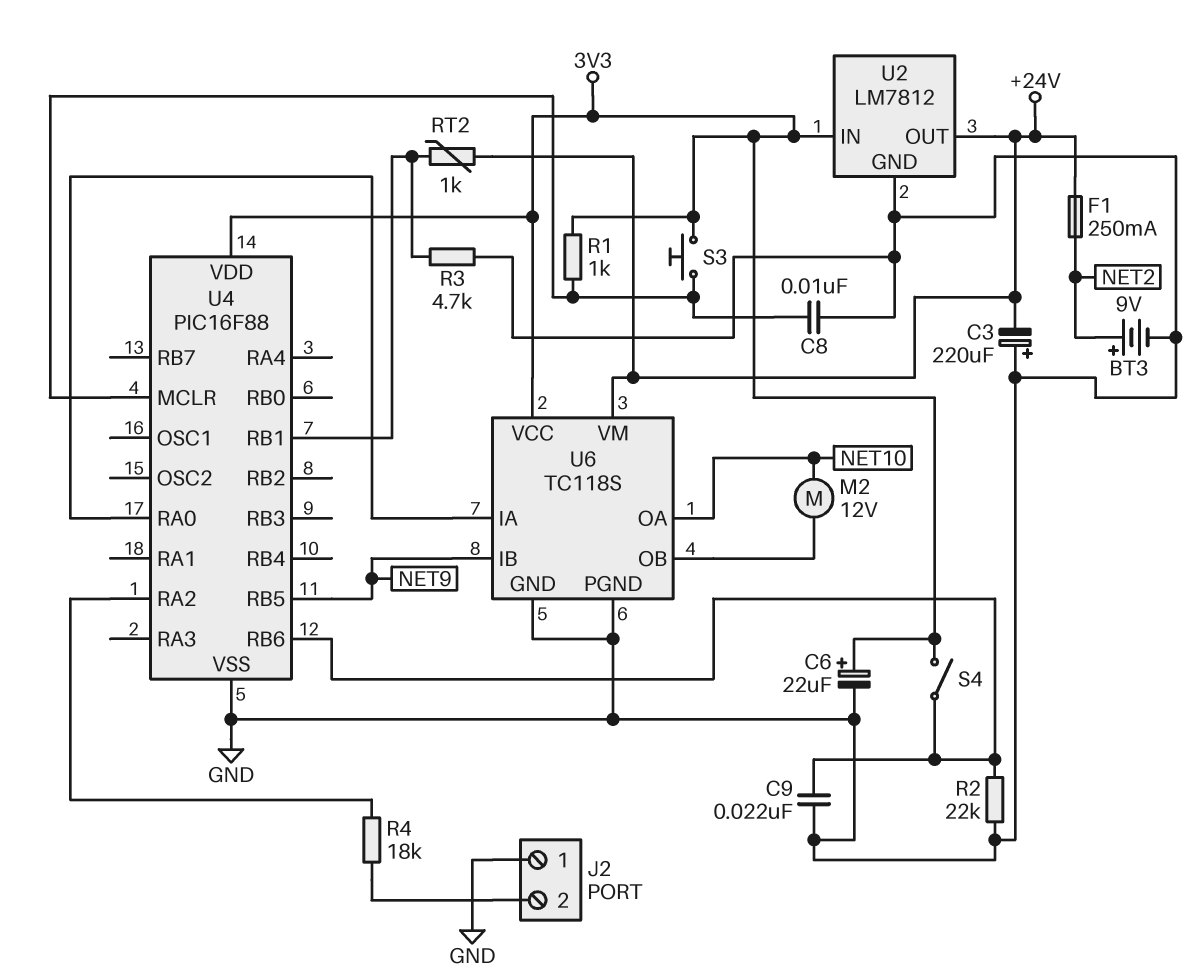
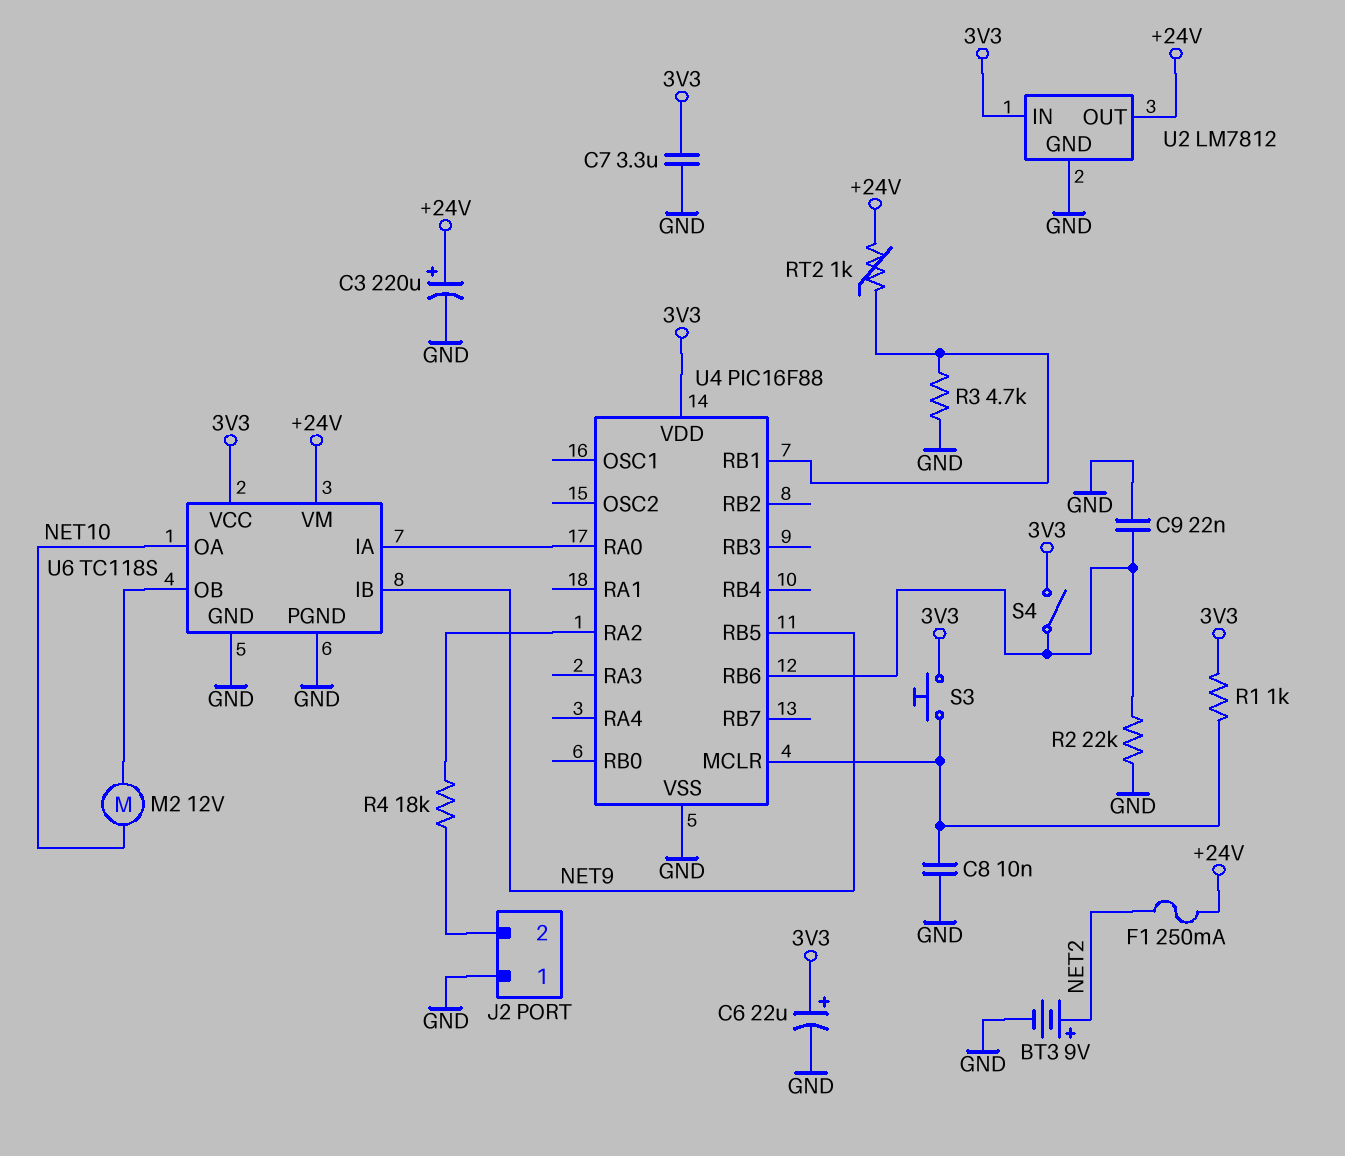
C3: 220uF (plus GND, minus +24V) -> 220uF (plus +24V, minus GND)
C7: none -> 3.3uF (3V3, GND)

